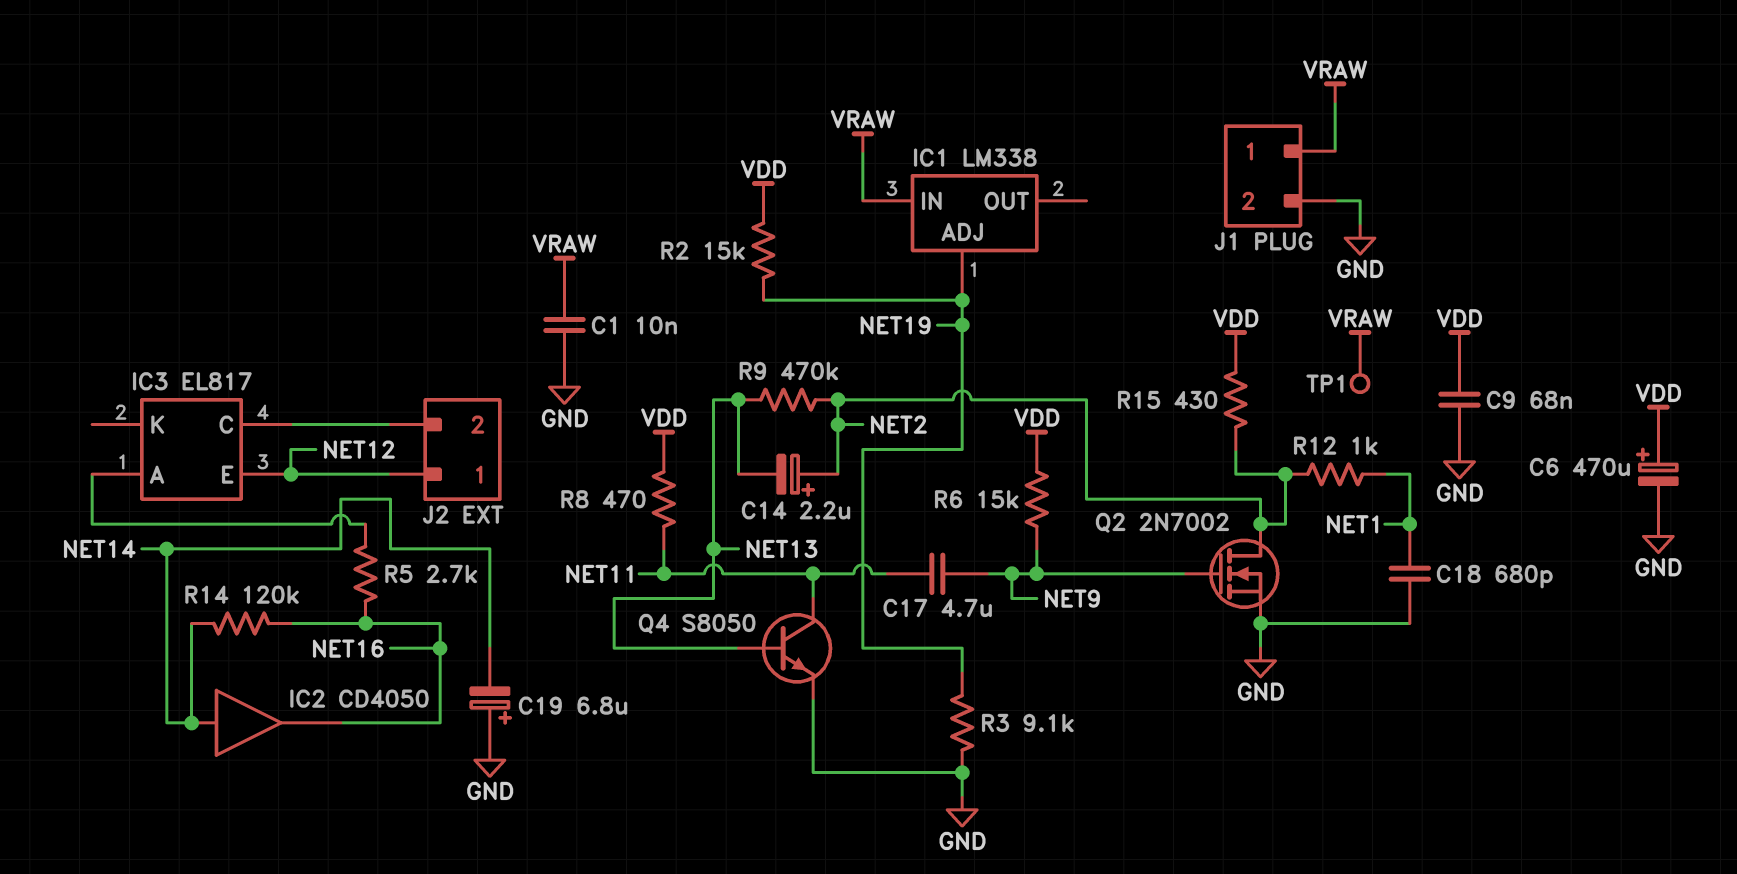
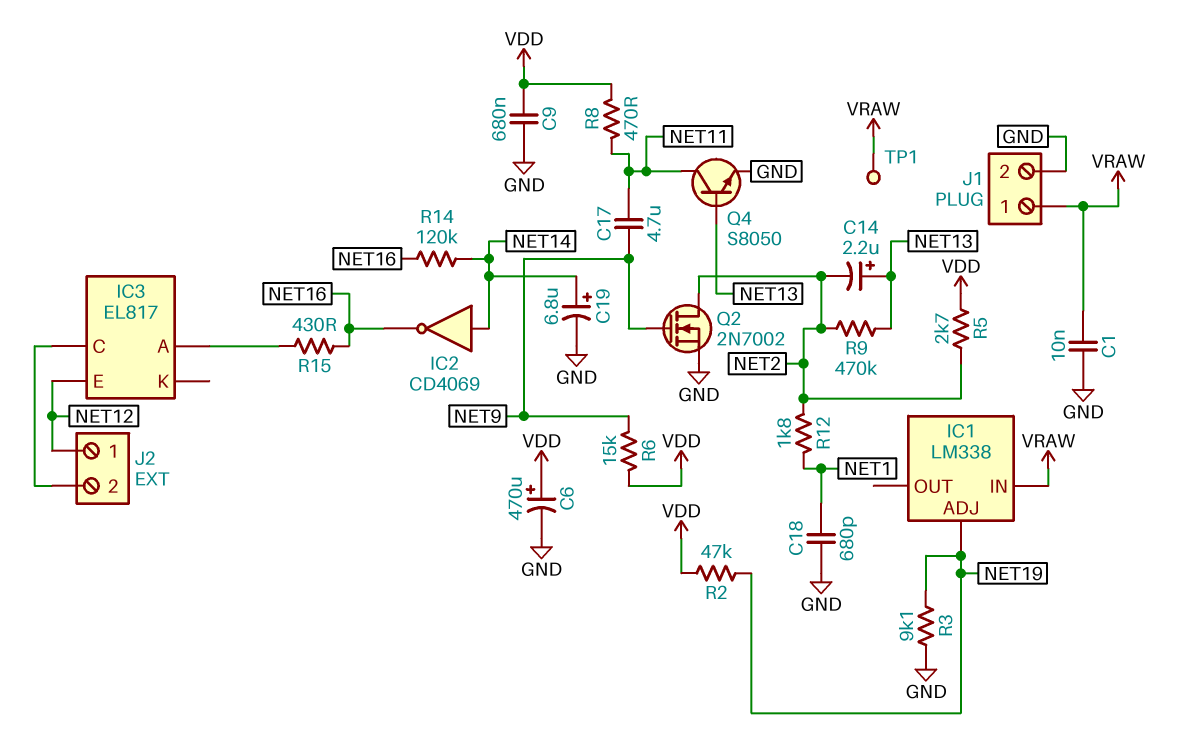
C9: 68nF (GND, VDD) -> 680nF (GND, VDD)
C14: 2.2uF (plus NET2, minus NET13) -> 2.2uF (plus NET13, minus NET2)
C19: 6.8uF (plus GND, minus NET14) -> 6.8uF (plus NET14, minus GND)
IC2: buffer CD4050 (in NET14, out NET16) -> NOT CD4069 (in NET14, out NET16)
R2: 15k (NET19, VDD) -> 47k (NET19, VDD)
R5: 2.7k (IC3/A, NET16) -> 2.7k (NET2, VDD)
R12: 1k (NET1, NET2) -> 1.8k (NET1, NET2)
R15: 430 (NET2, VDD) -> 430 (IC3/A, NET16)

